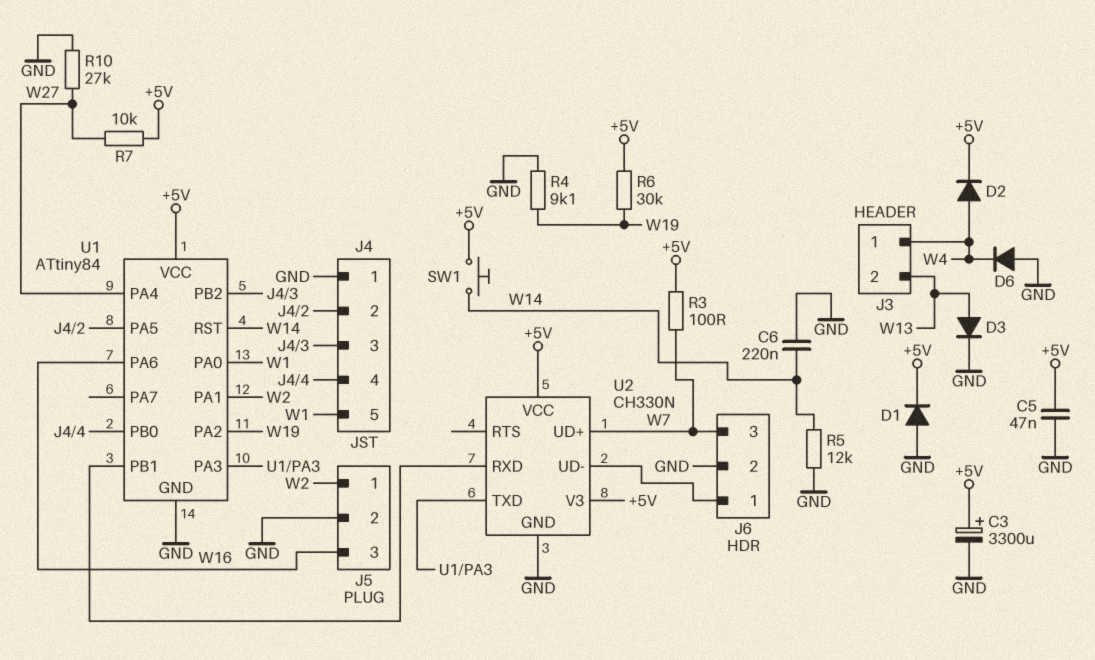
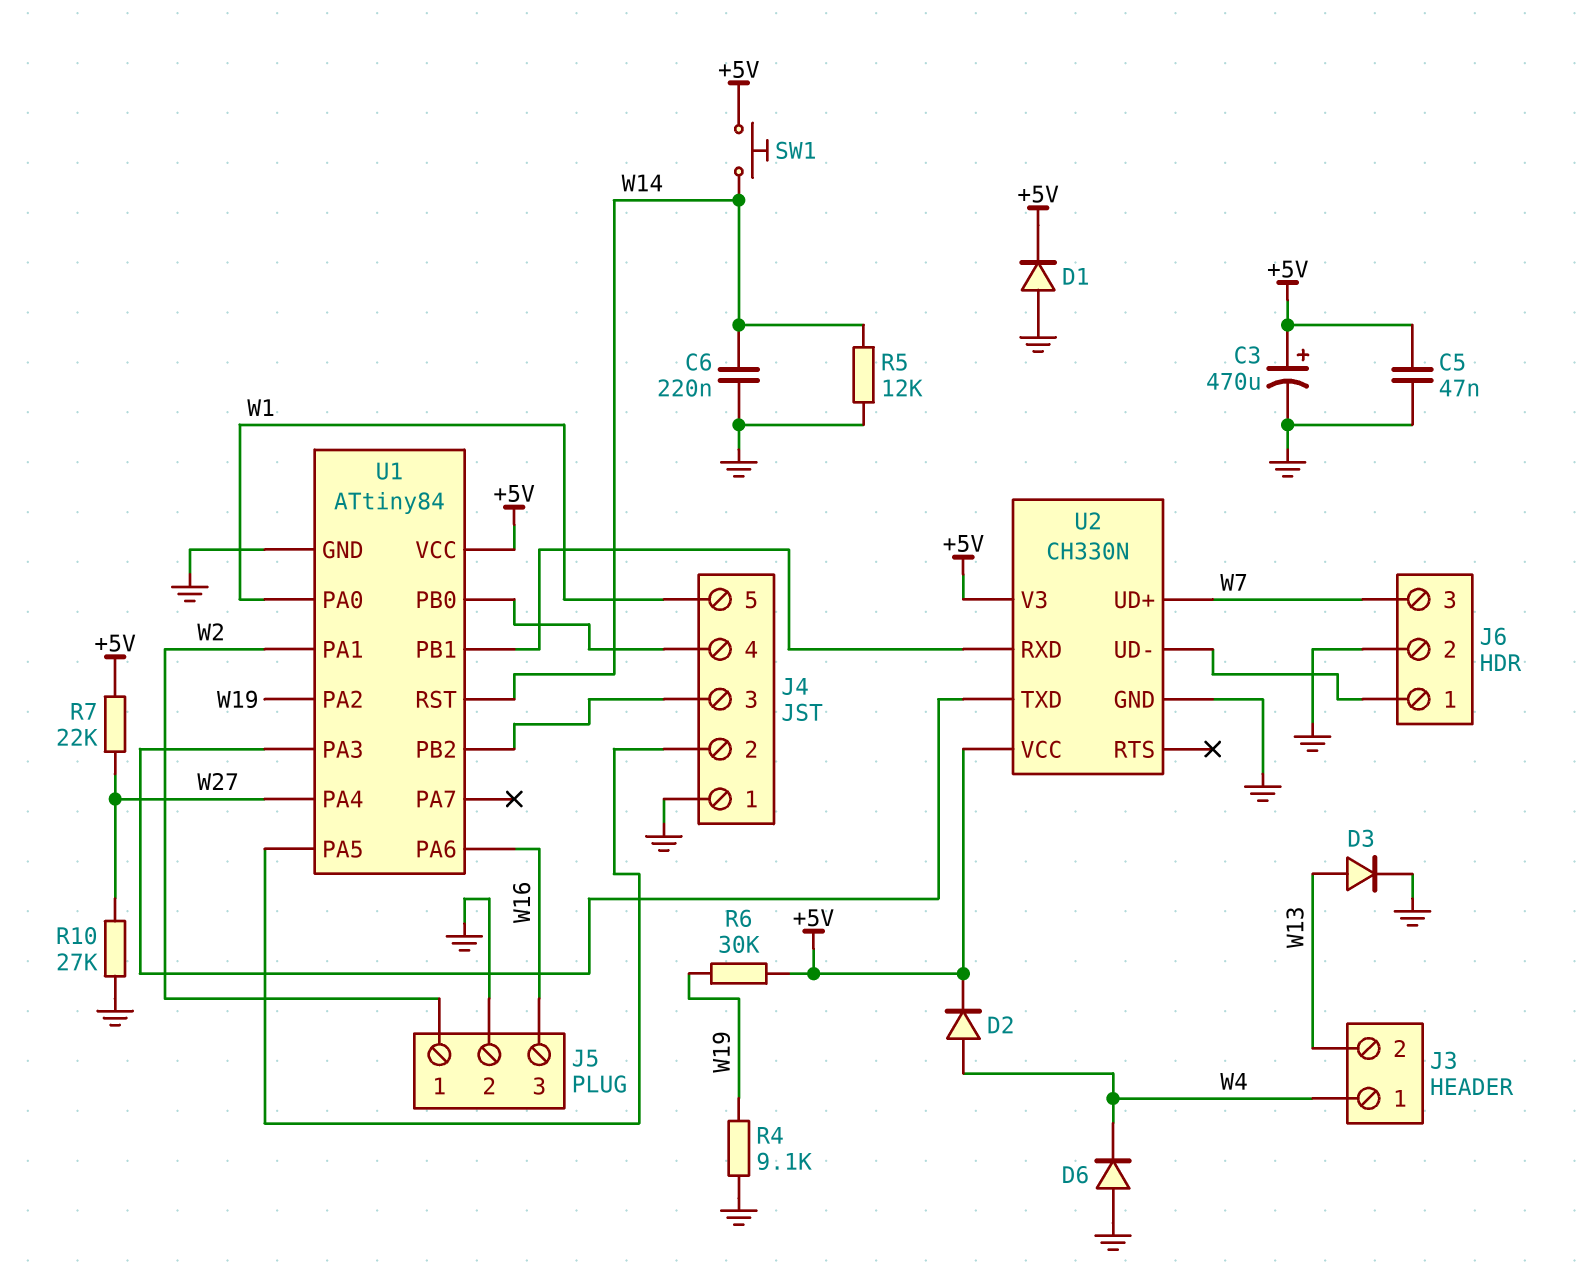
C3: 3300uF (plus +5V, minus GND) -> 470uF (plus +5V, minus GND)
R3: 100 (+5V, W7) -> none
R7: 10k (+5V, W27) -> 22k (+5V, W27)

